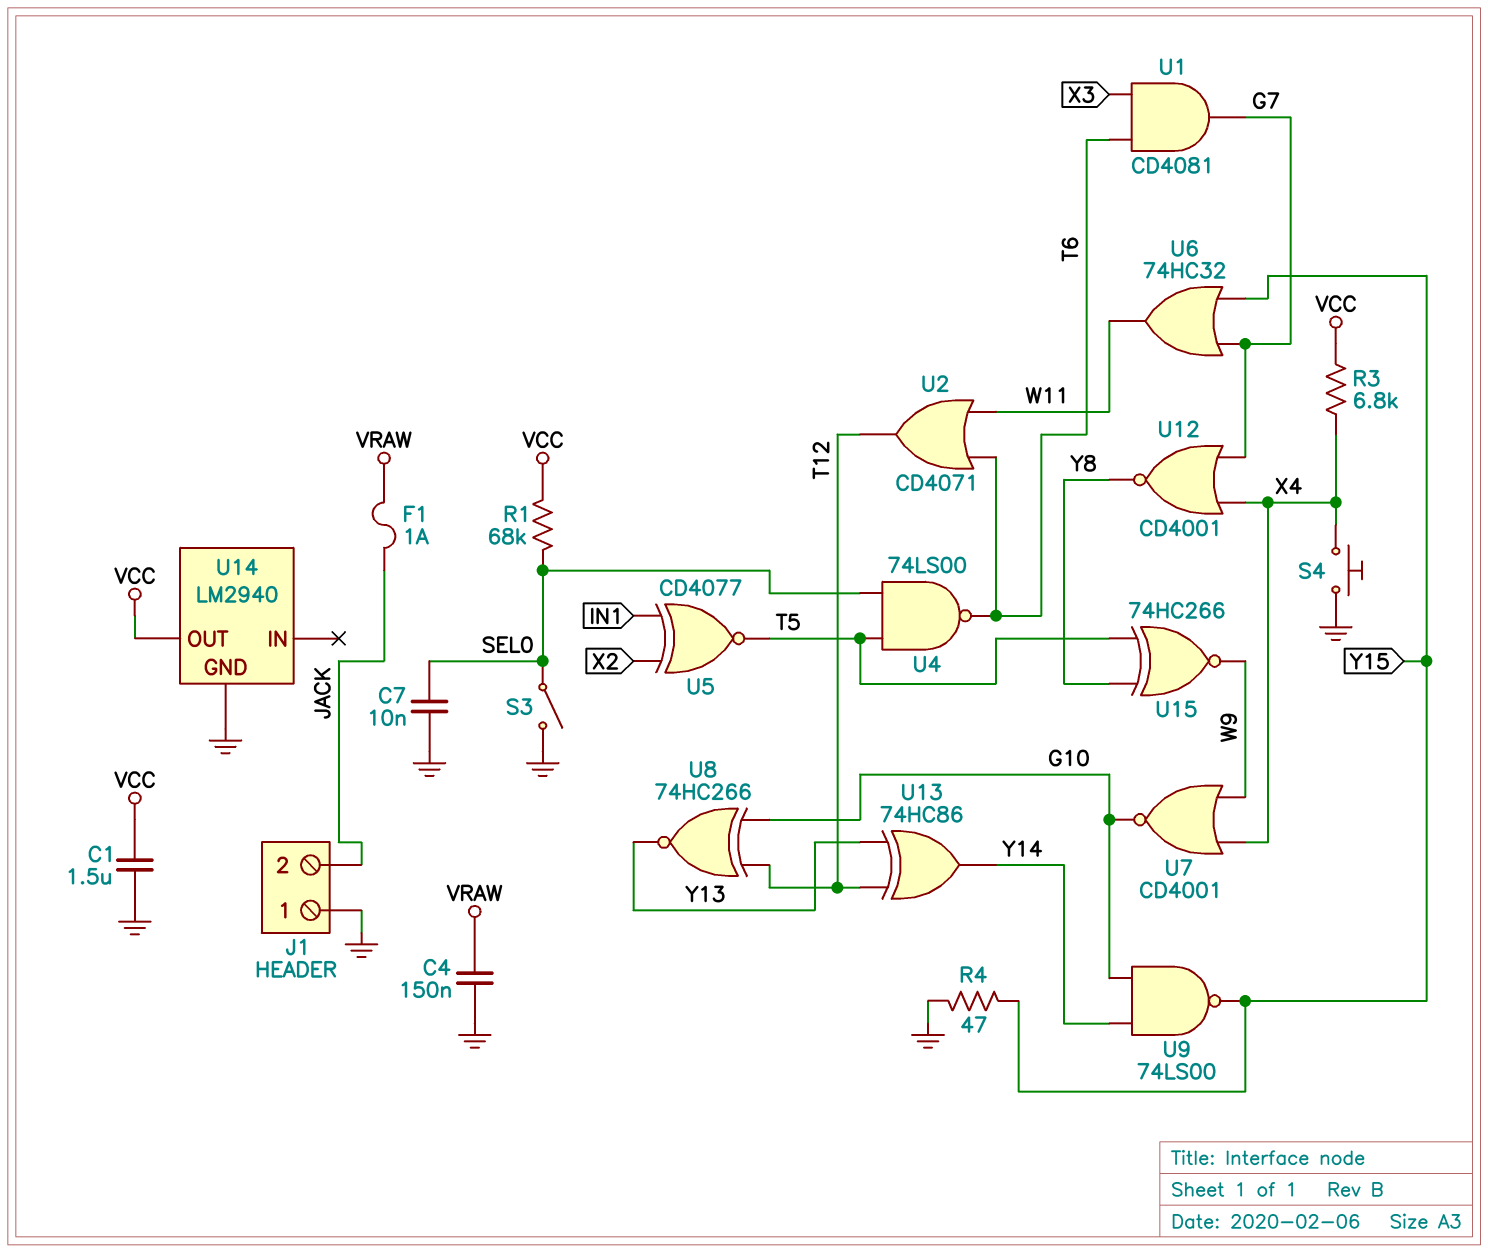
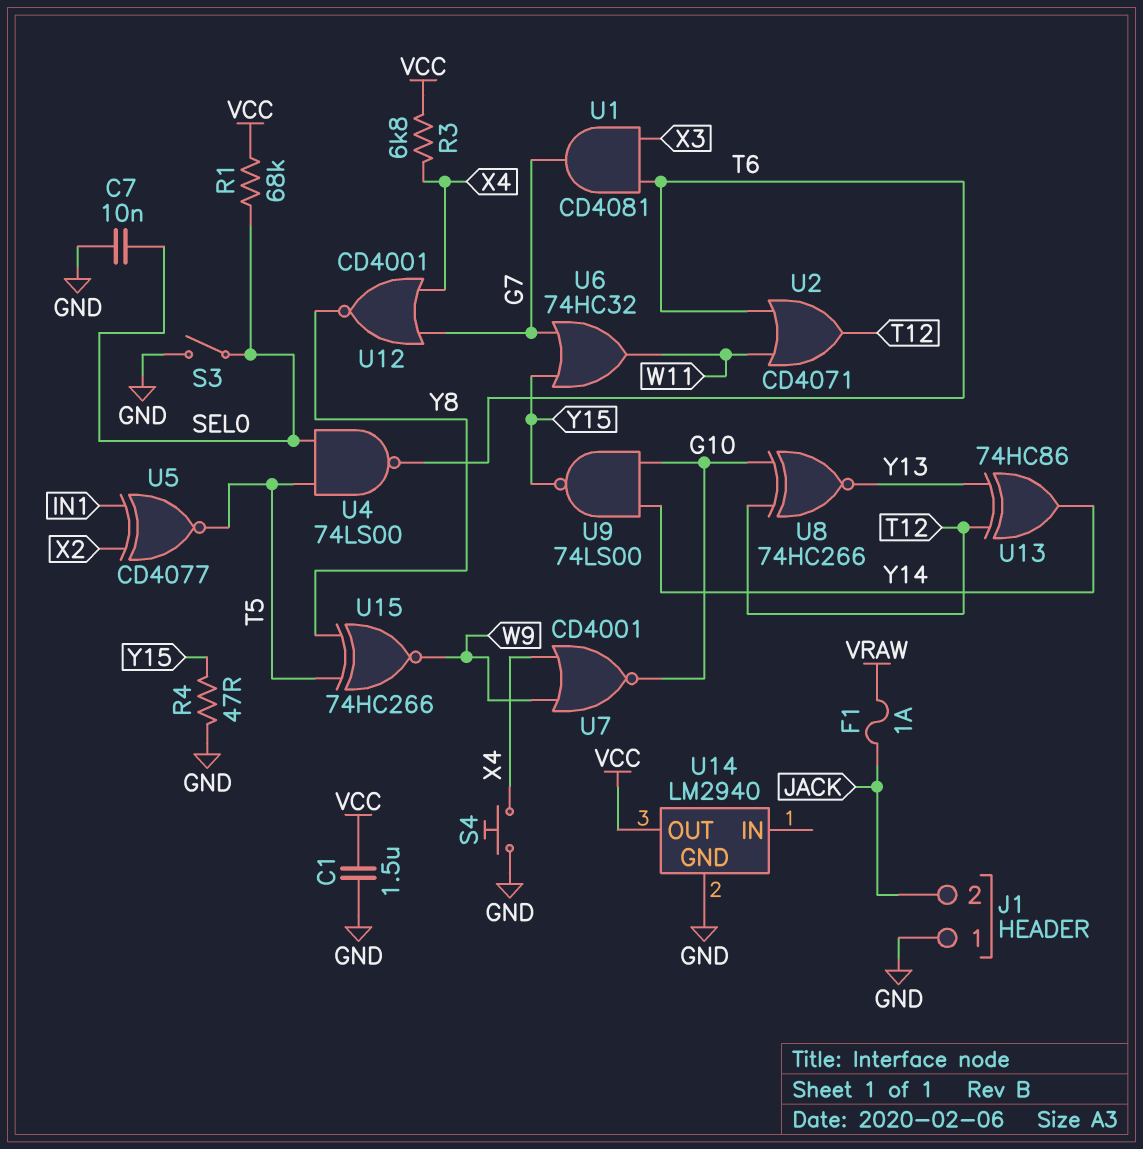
C4: 150nF (GND, VRAW) -> none

